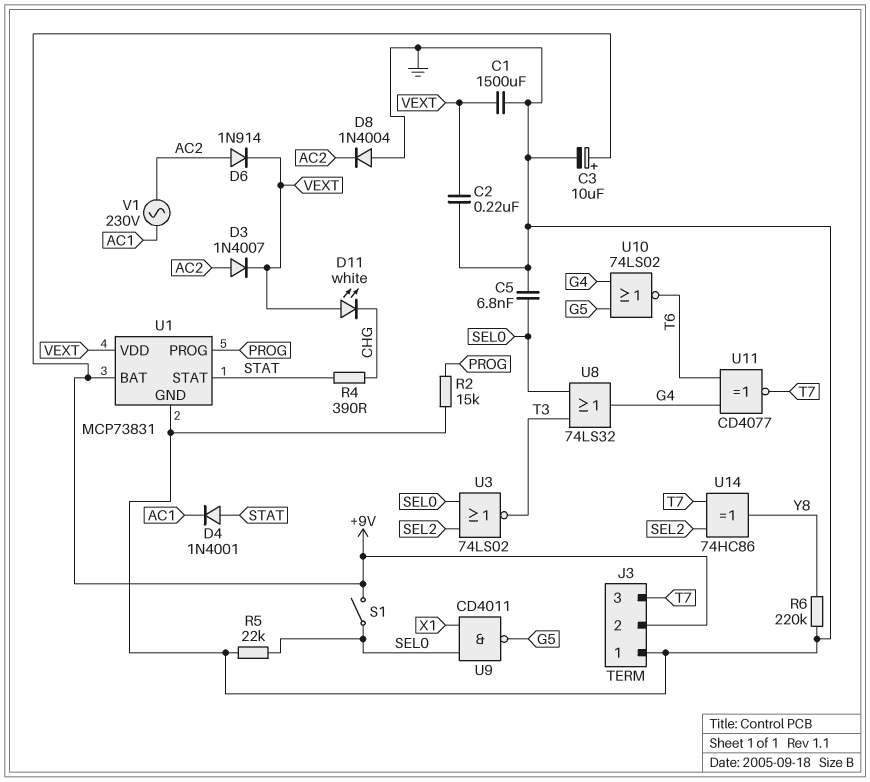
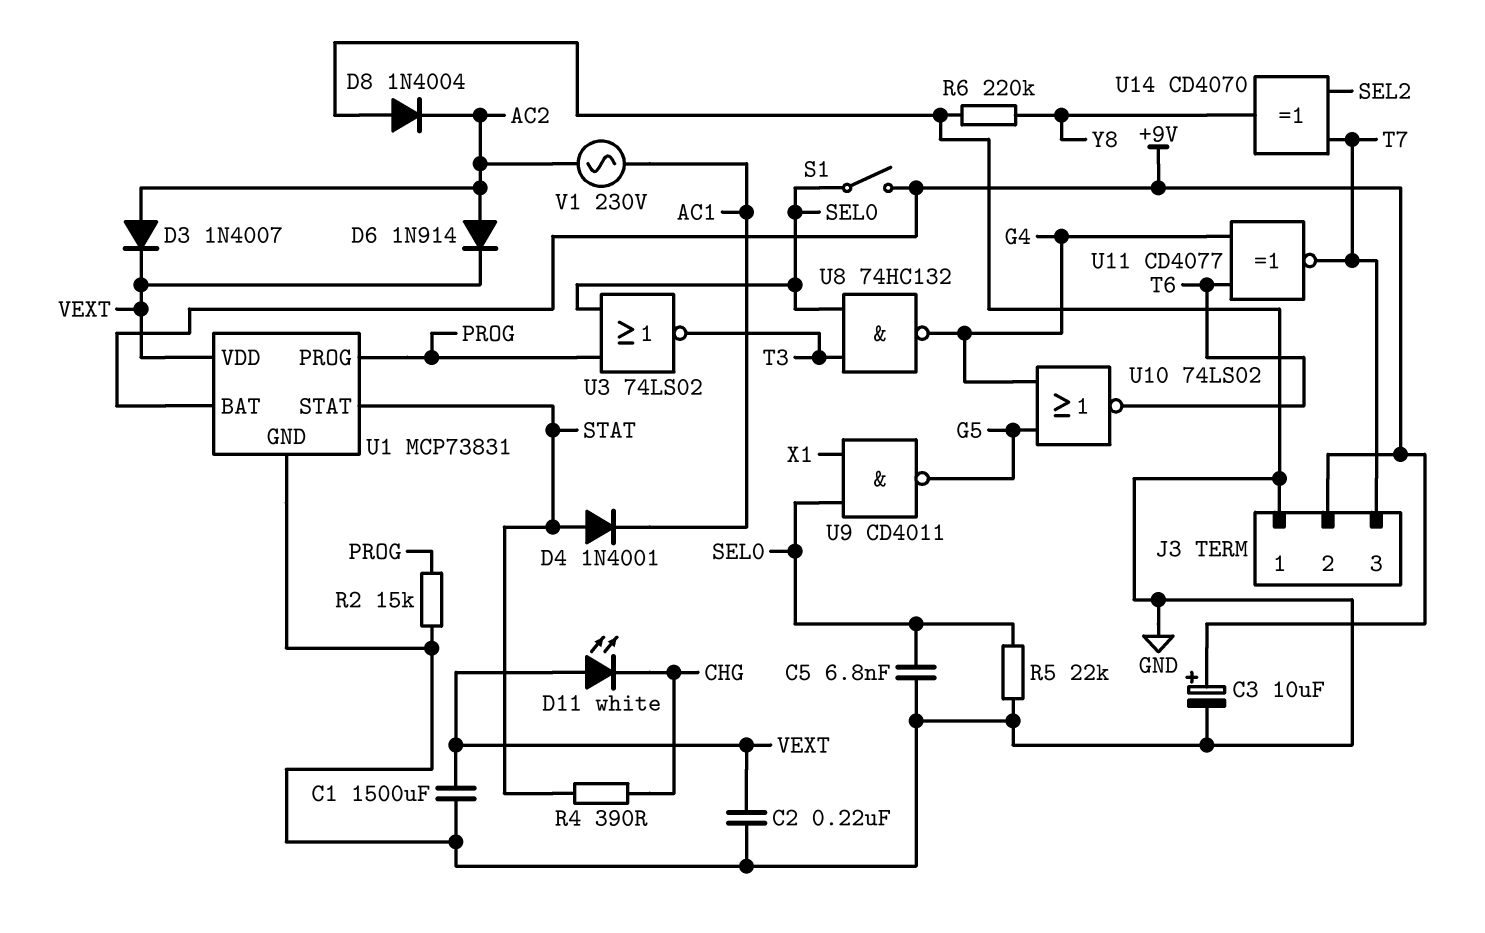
U3: NOR 74LS02 (in SEL0, in SEL2, out T3) -> NOR 74LS02 (in PROG, in SEL0, out T3)
U8: OR 74LS32 (in SEL0, in T3, out G4) -> NAND 74HC132 (in SEL0, in T3, out G4)
U14: XOR 74HC86 (in SEL2, in T7, out Y8) -> XOR CD4070 (in SEL2, in T7, out Y8)

